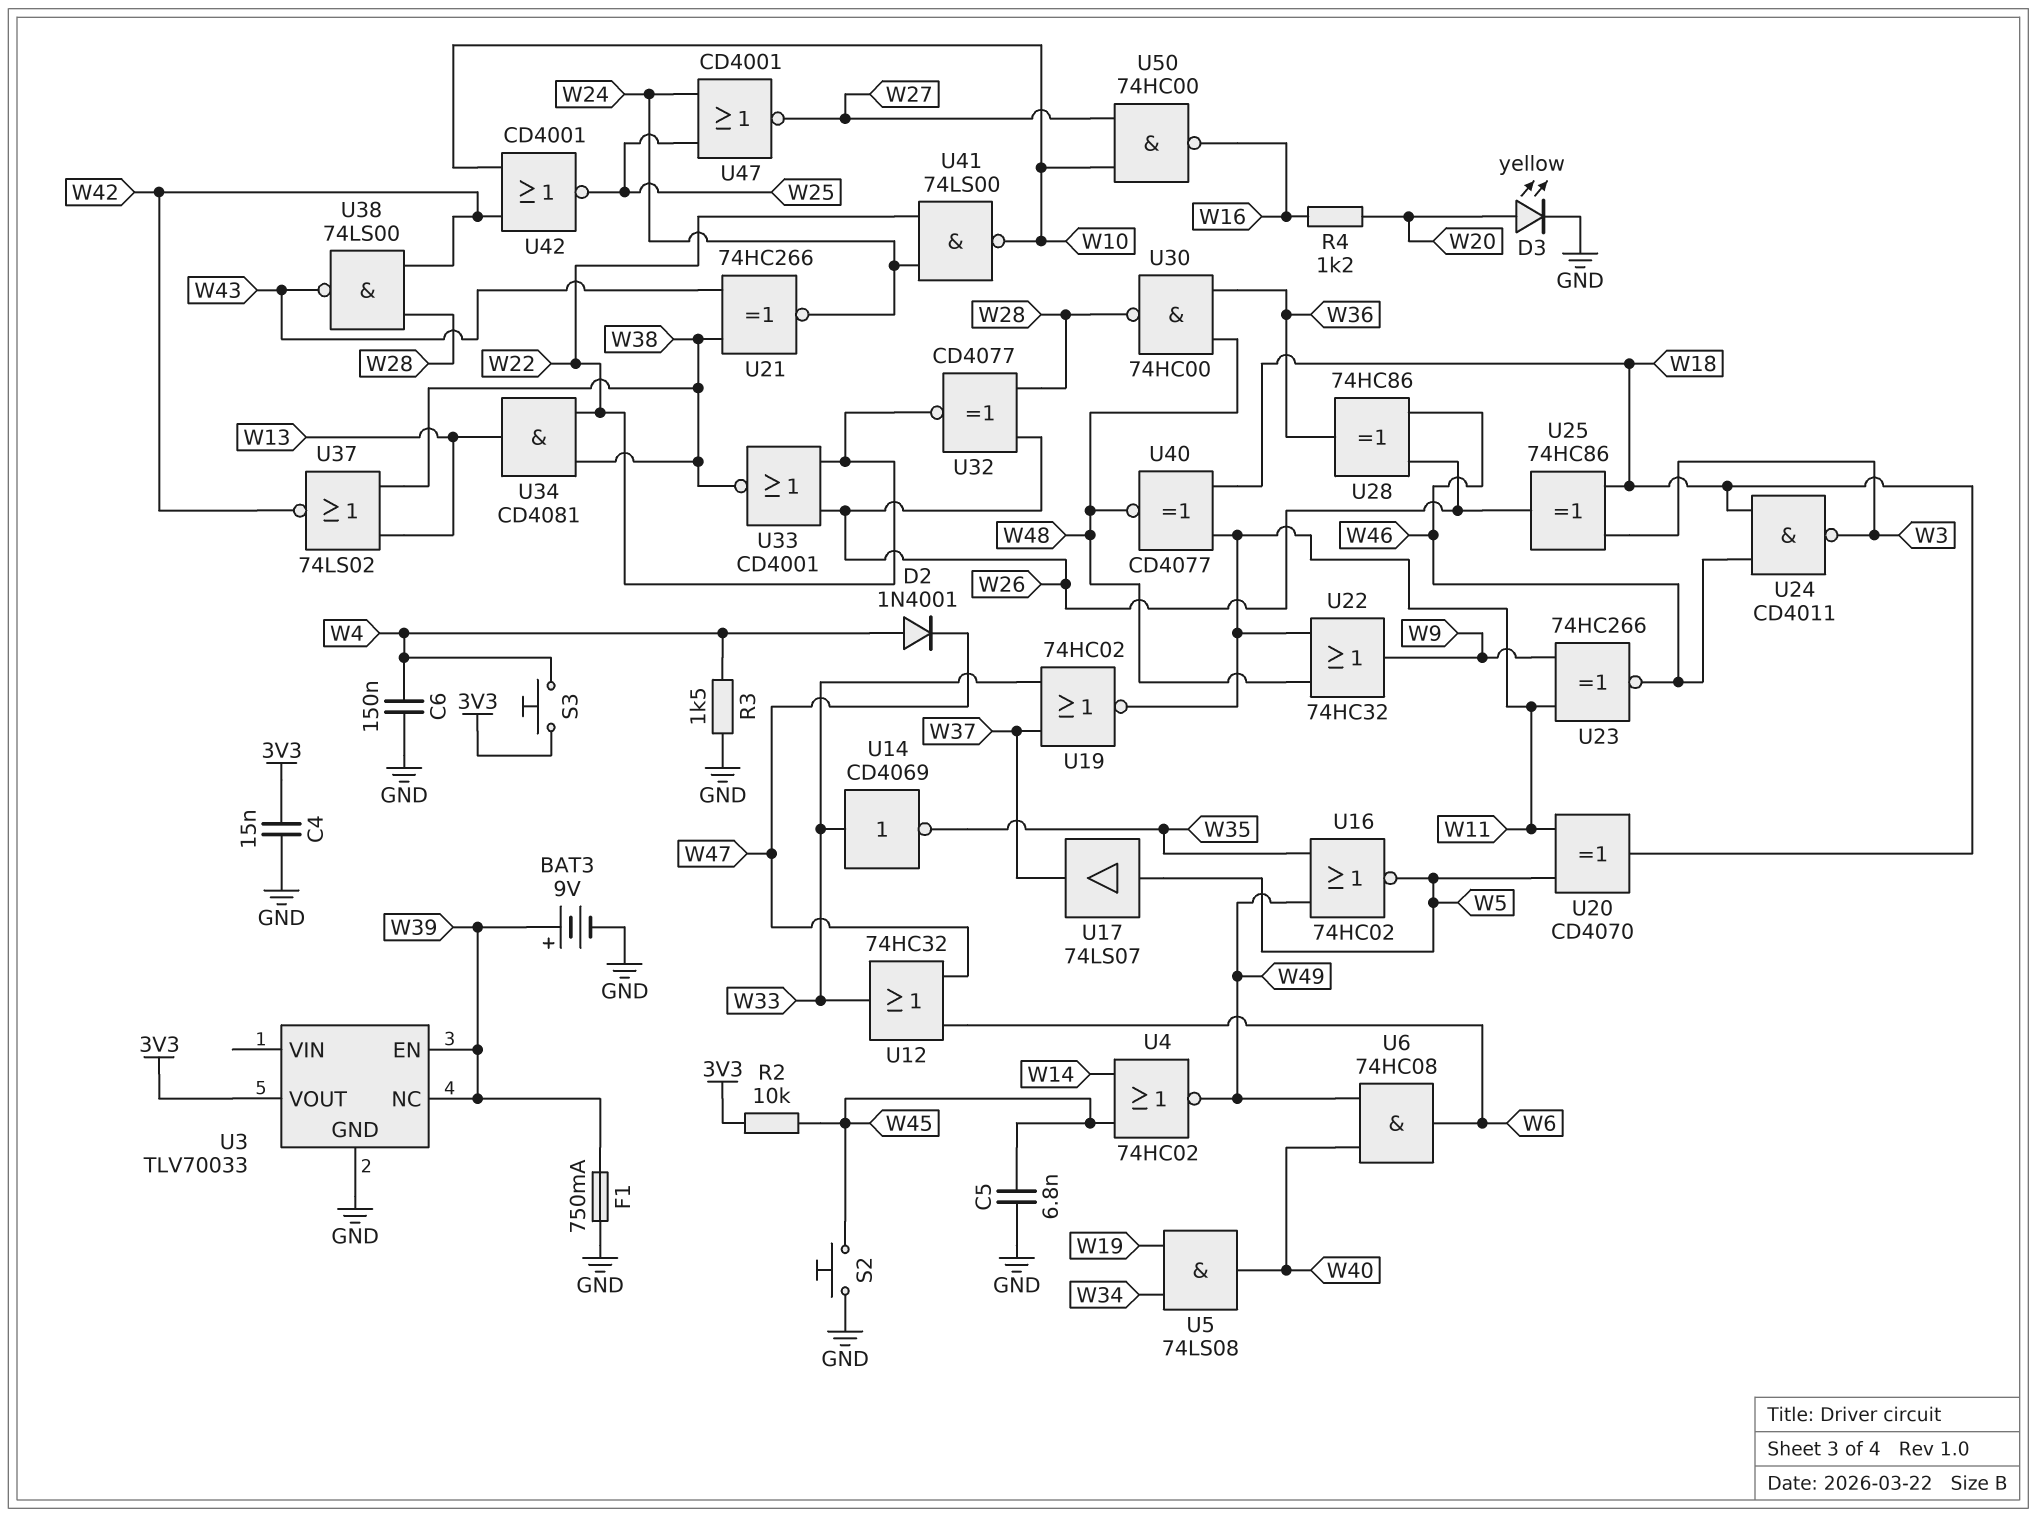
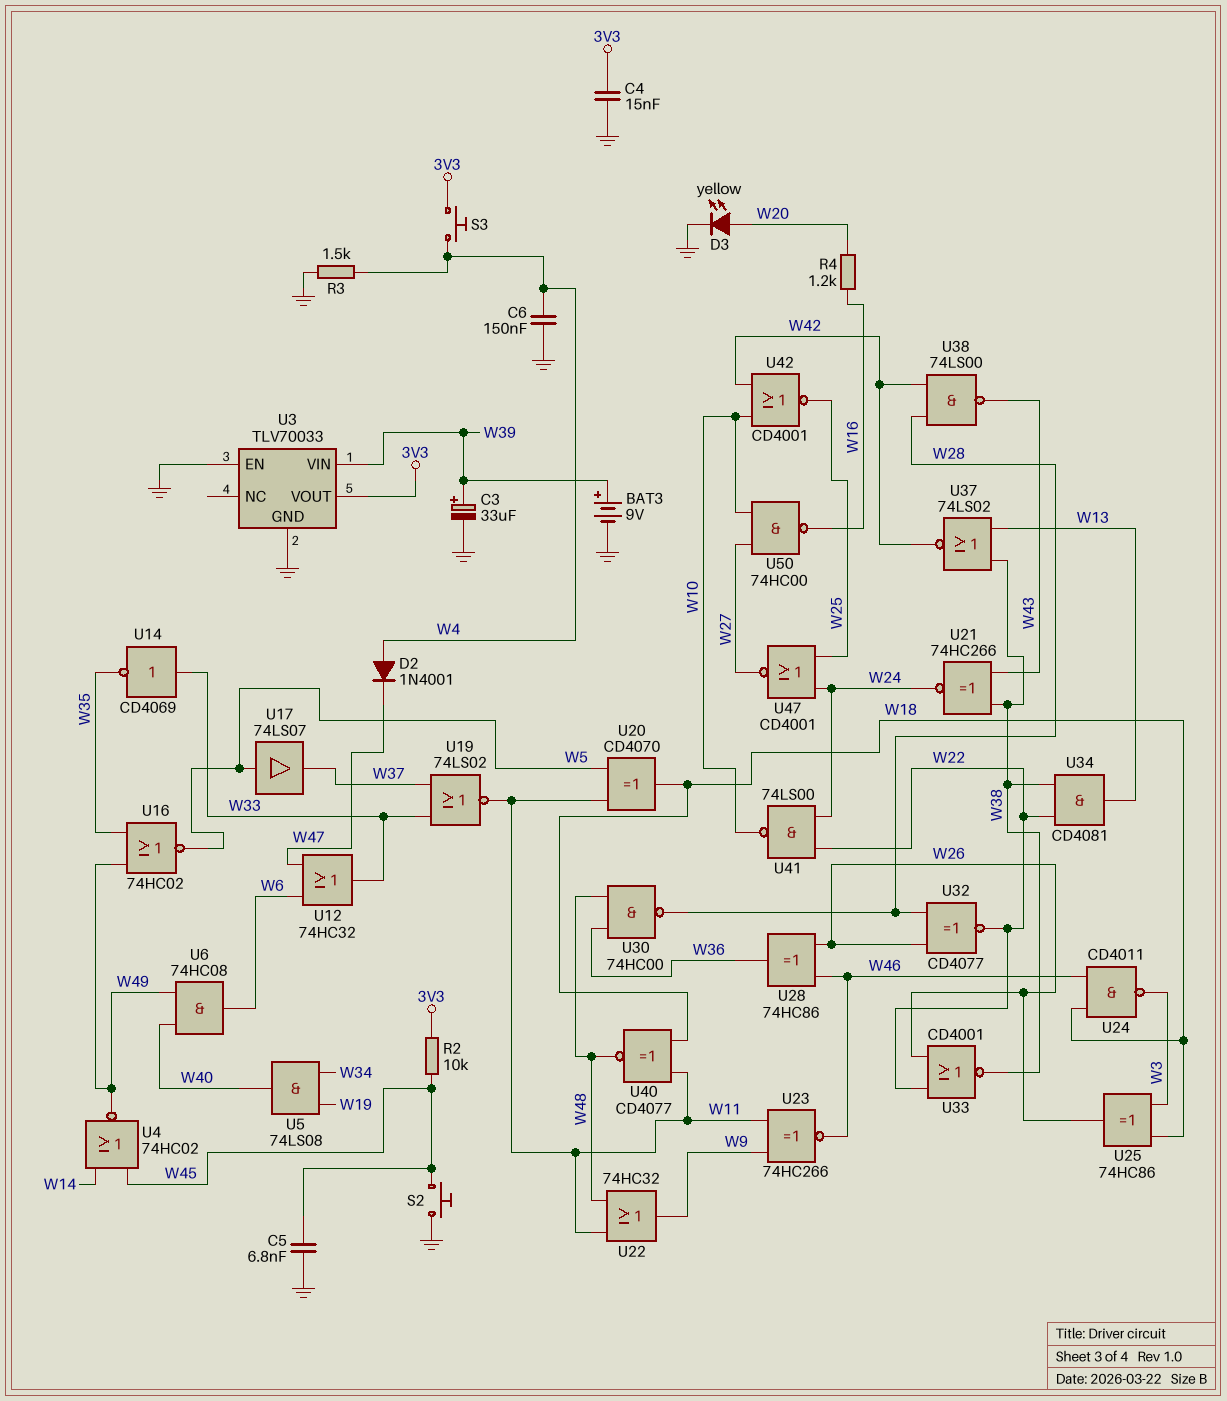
C3: none -> 33uF (plus W39, minus GND)
F1: 750mA (GND, W39) -> none
U3 pin EN: W39 -> GND
U3 pin NC: W39 -> none
U3 pin VIN: none -> W39
U19: NOR 74HC02 (in W33, in W37, out W11) -> NOR 74LS02 (in W33, in W37, out W11)

